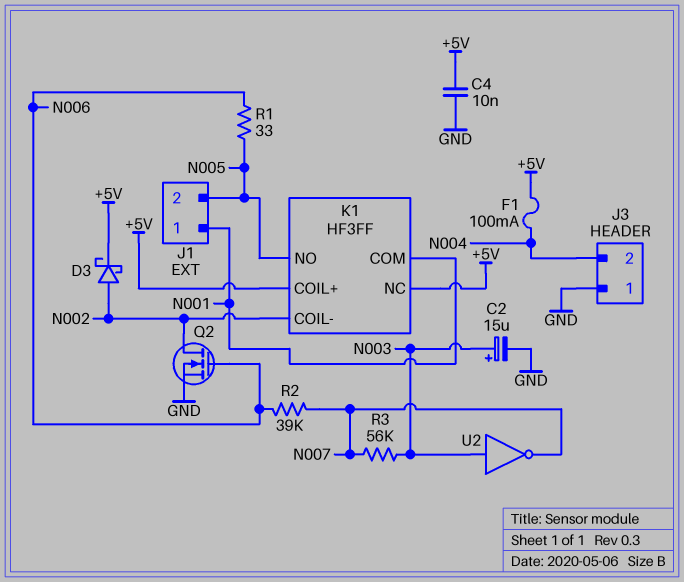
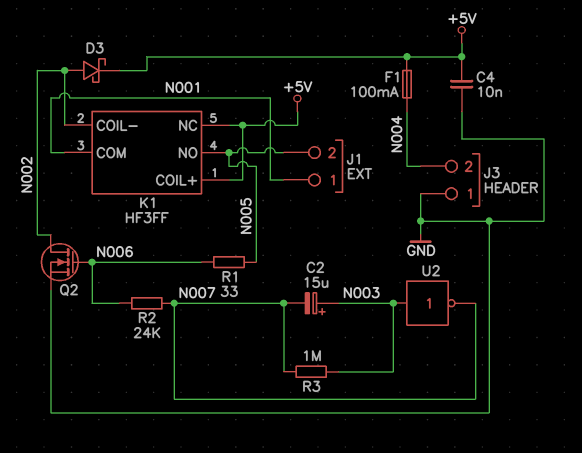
C2: 15uF (plus N003, minus GND) -> 15uF (plus N003, minus N007)
R2: 39k (N006, N007) -> 24k (N006, N007)
R3: 56k (N003, N007) -> 1M (N003, N007)

